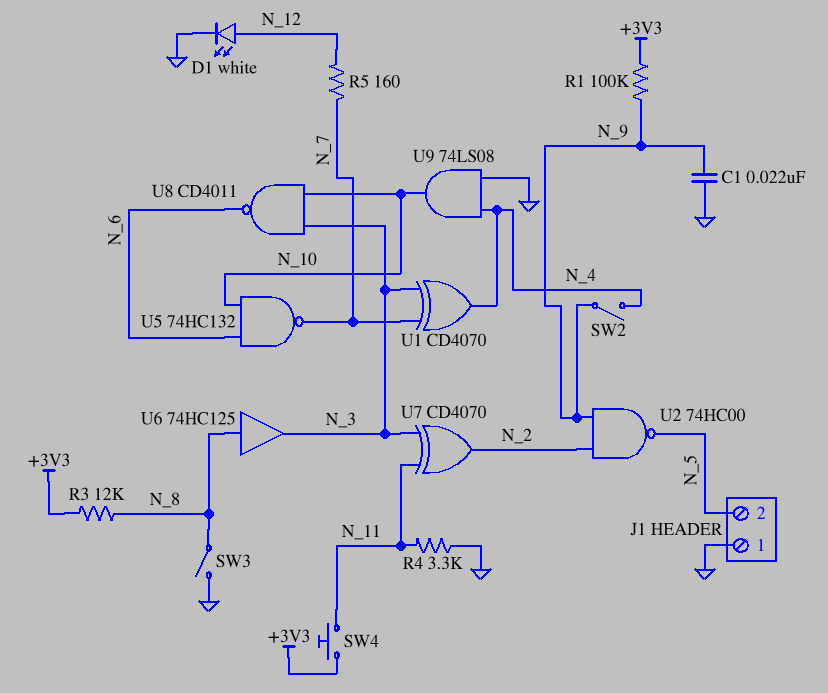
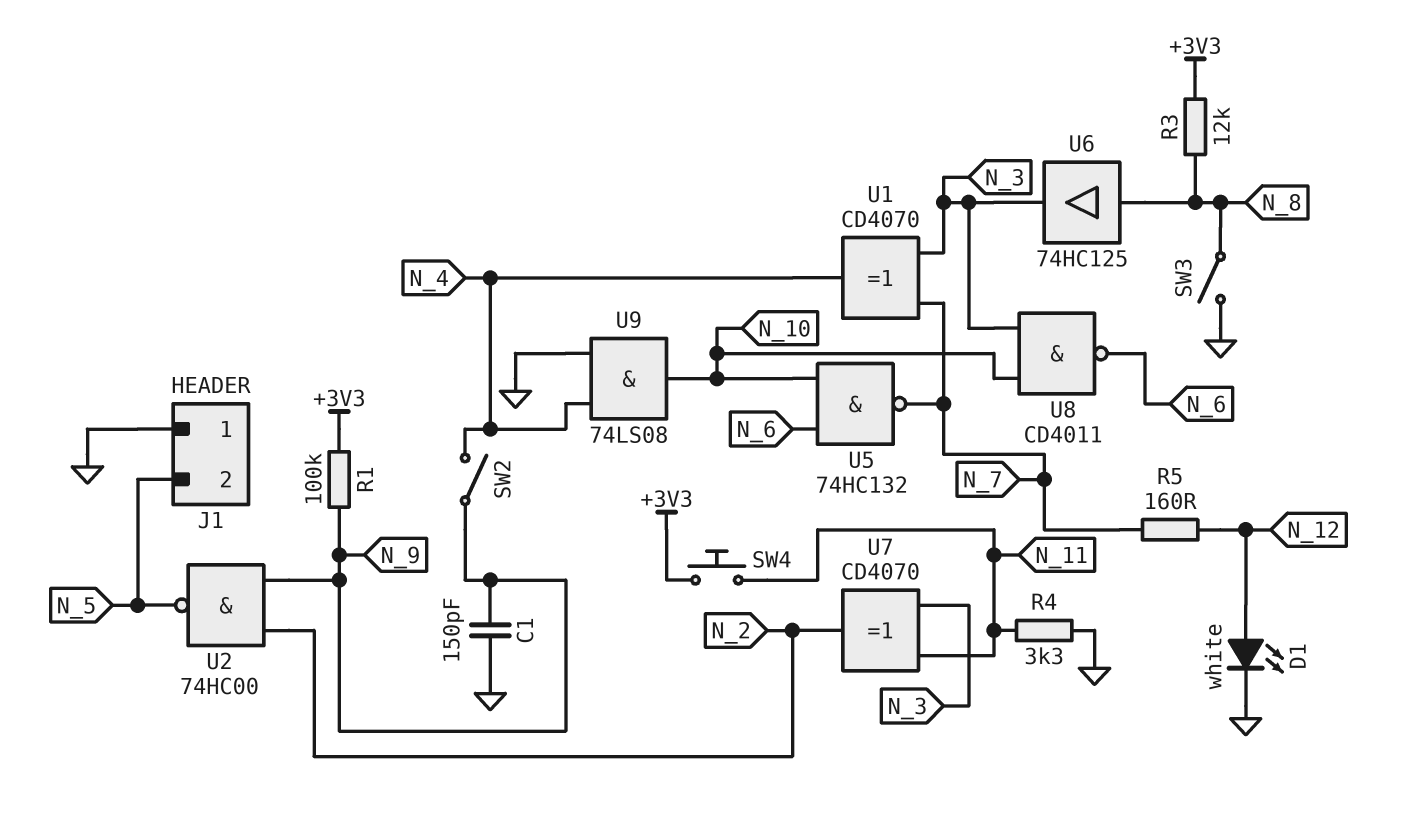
C1: 22nF (GND, N_9) -> 150pF (GND, N_9)

